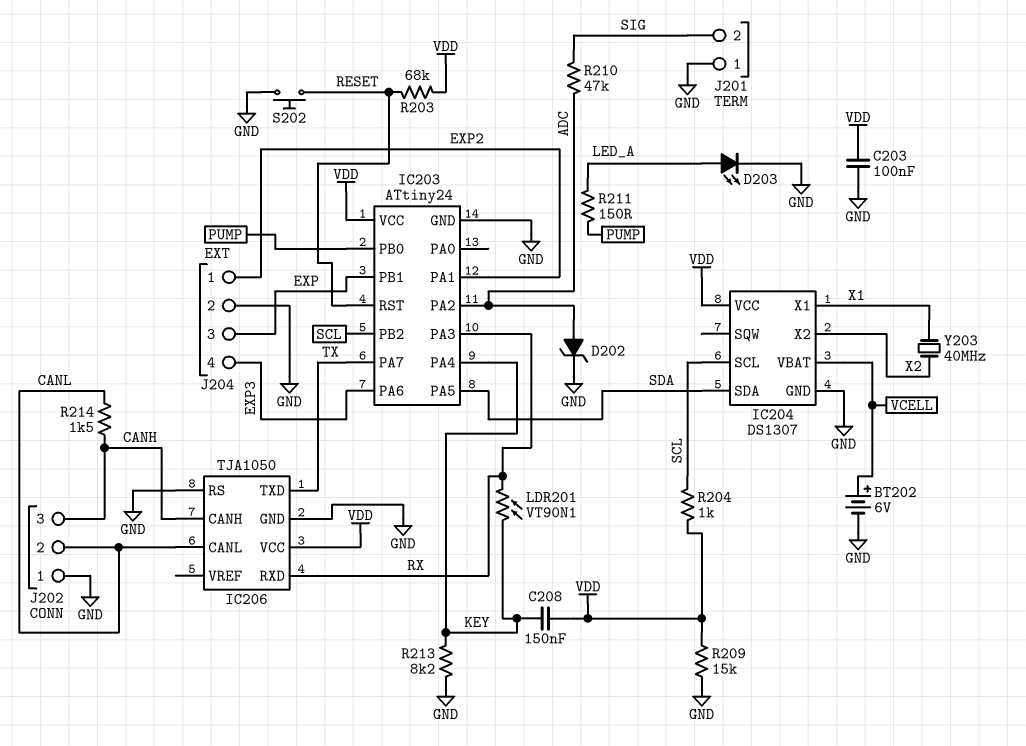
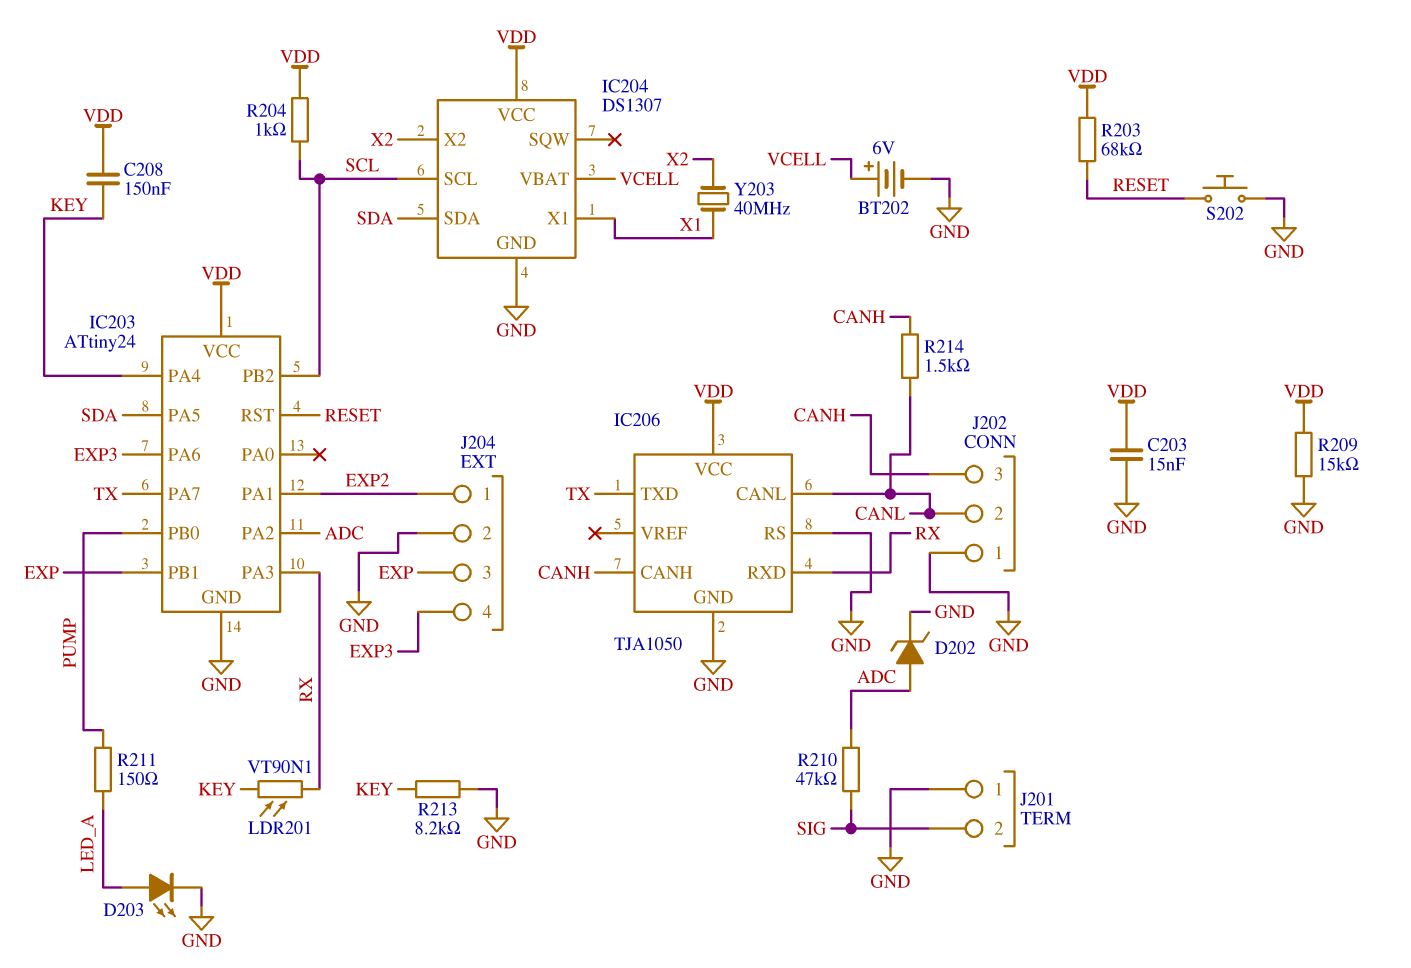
C203: 100nF (GND, VDD) -> 15nF (GND, VDD)

